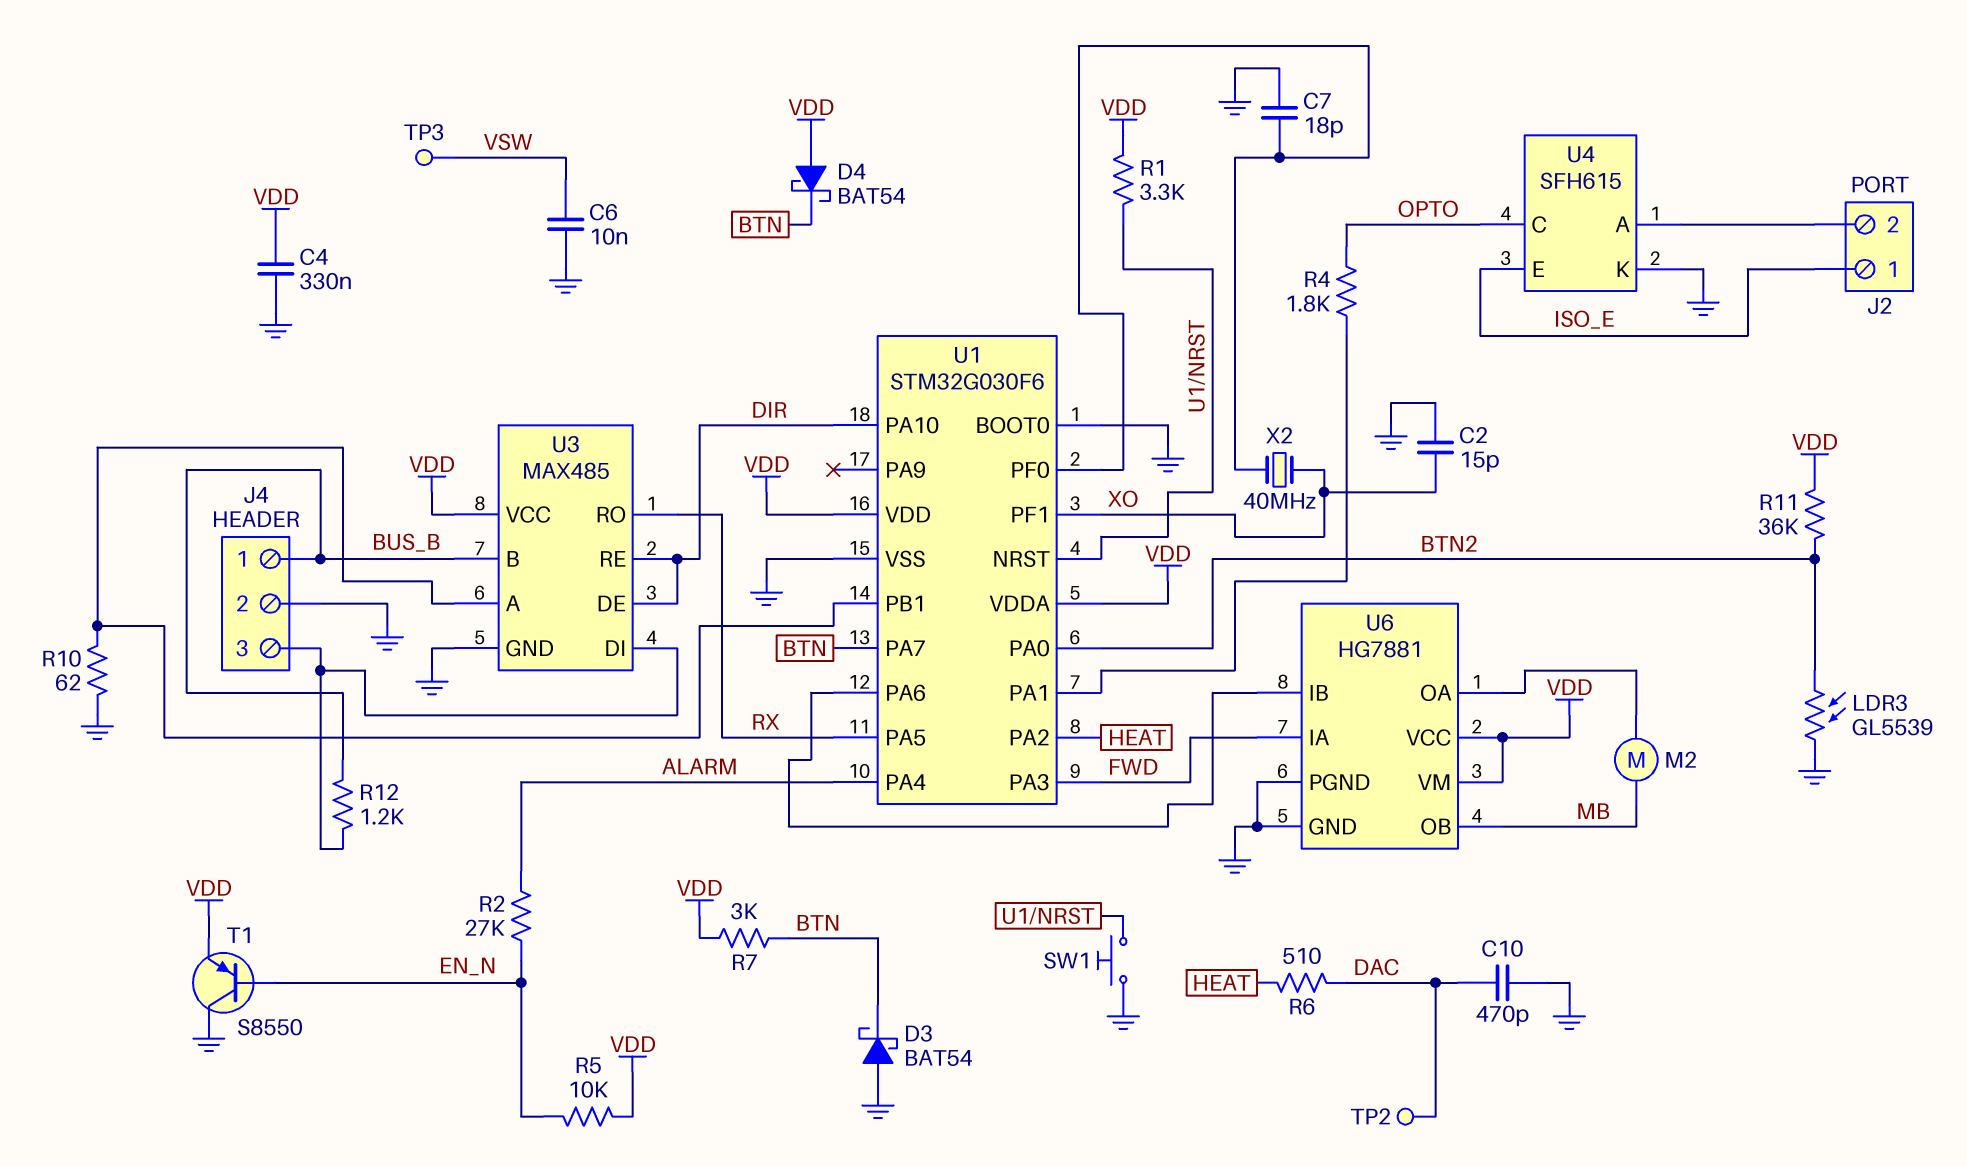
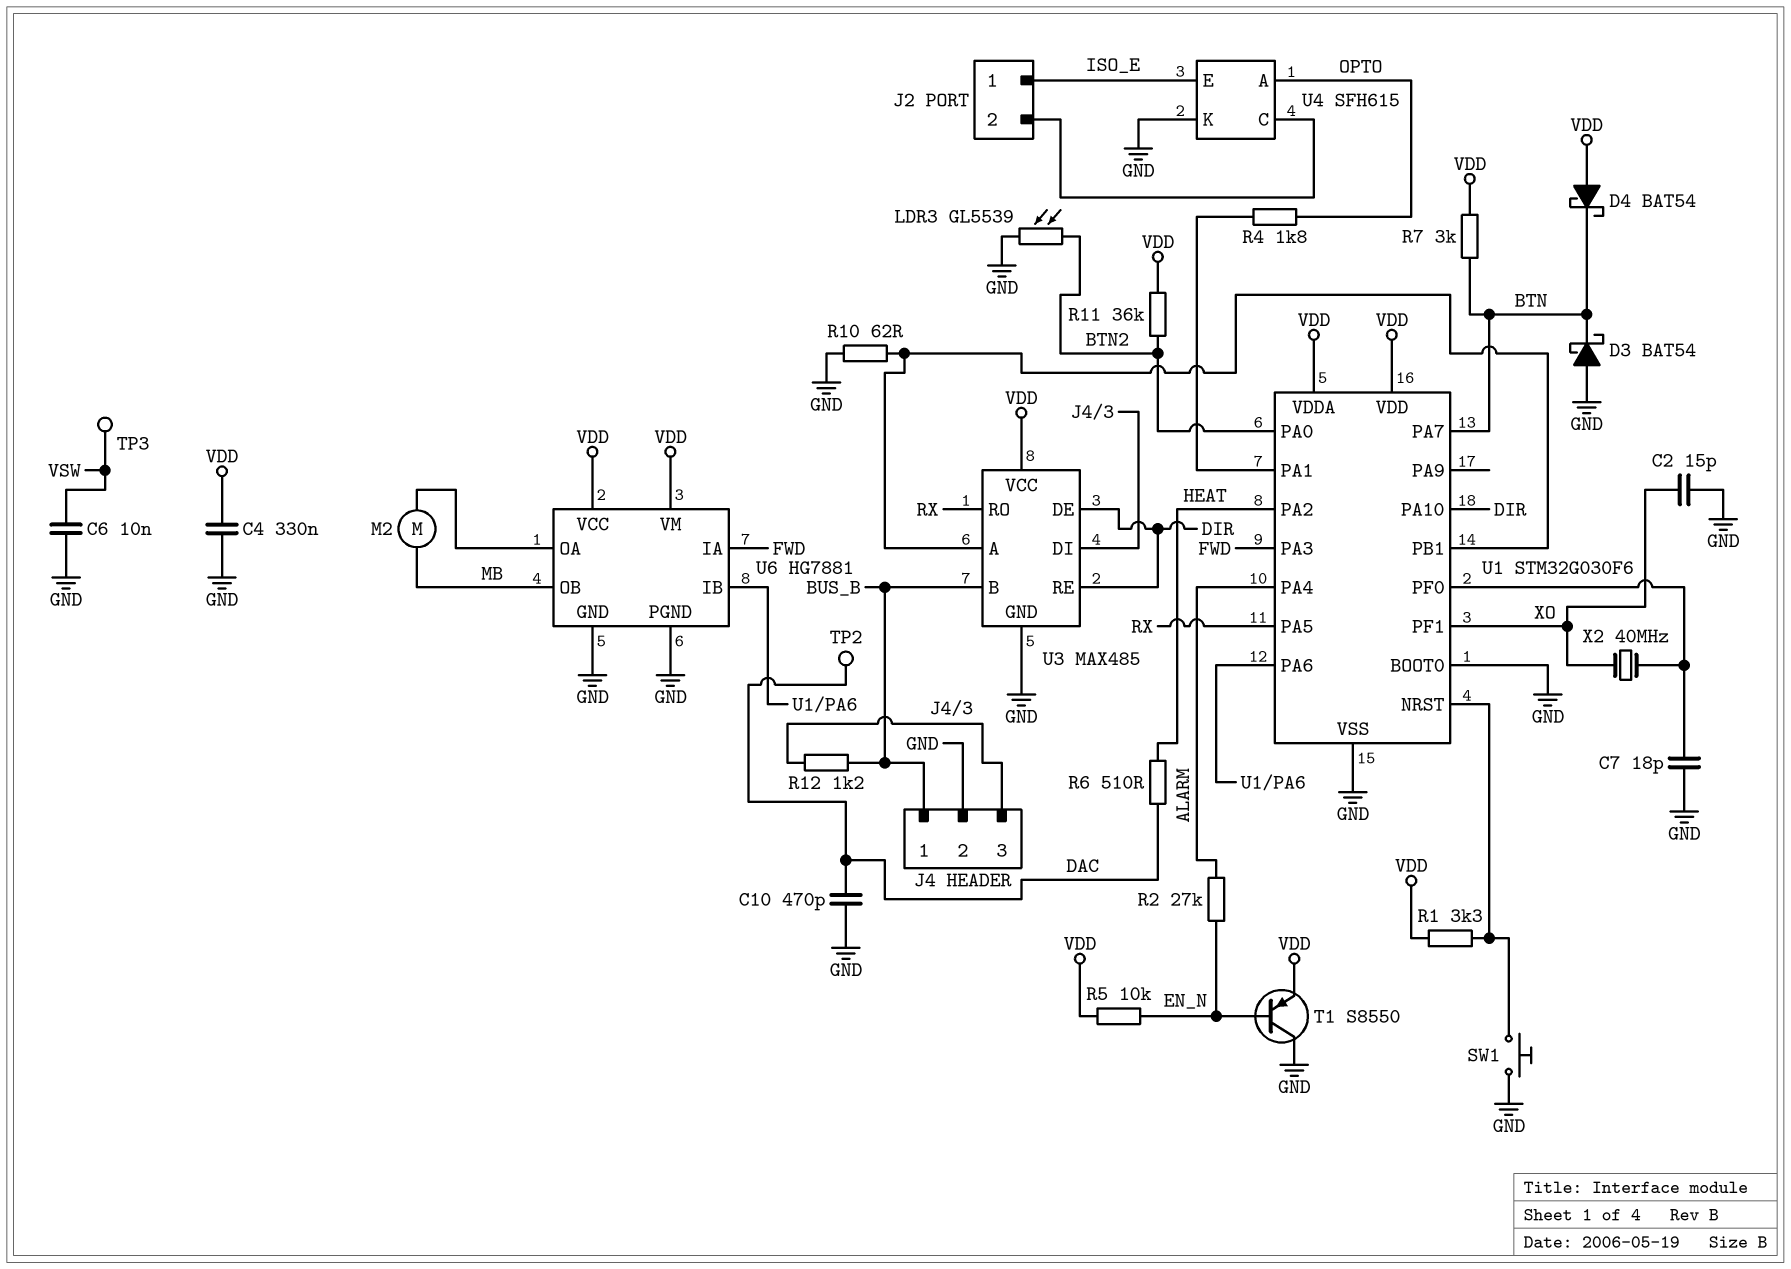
U4 pin A: J2/2 -> OPTO
U4 pin C: OPTO -> J2/2

